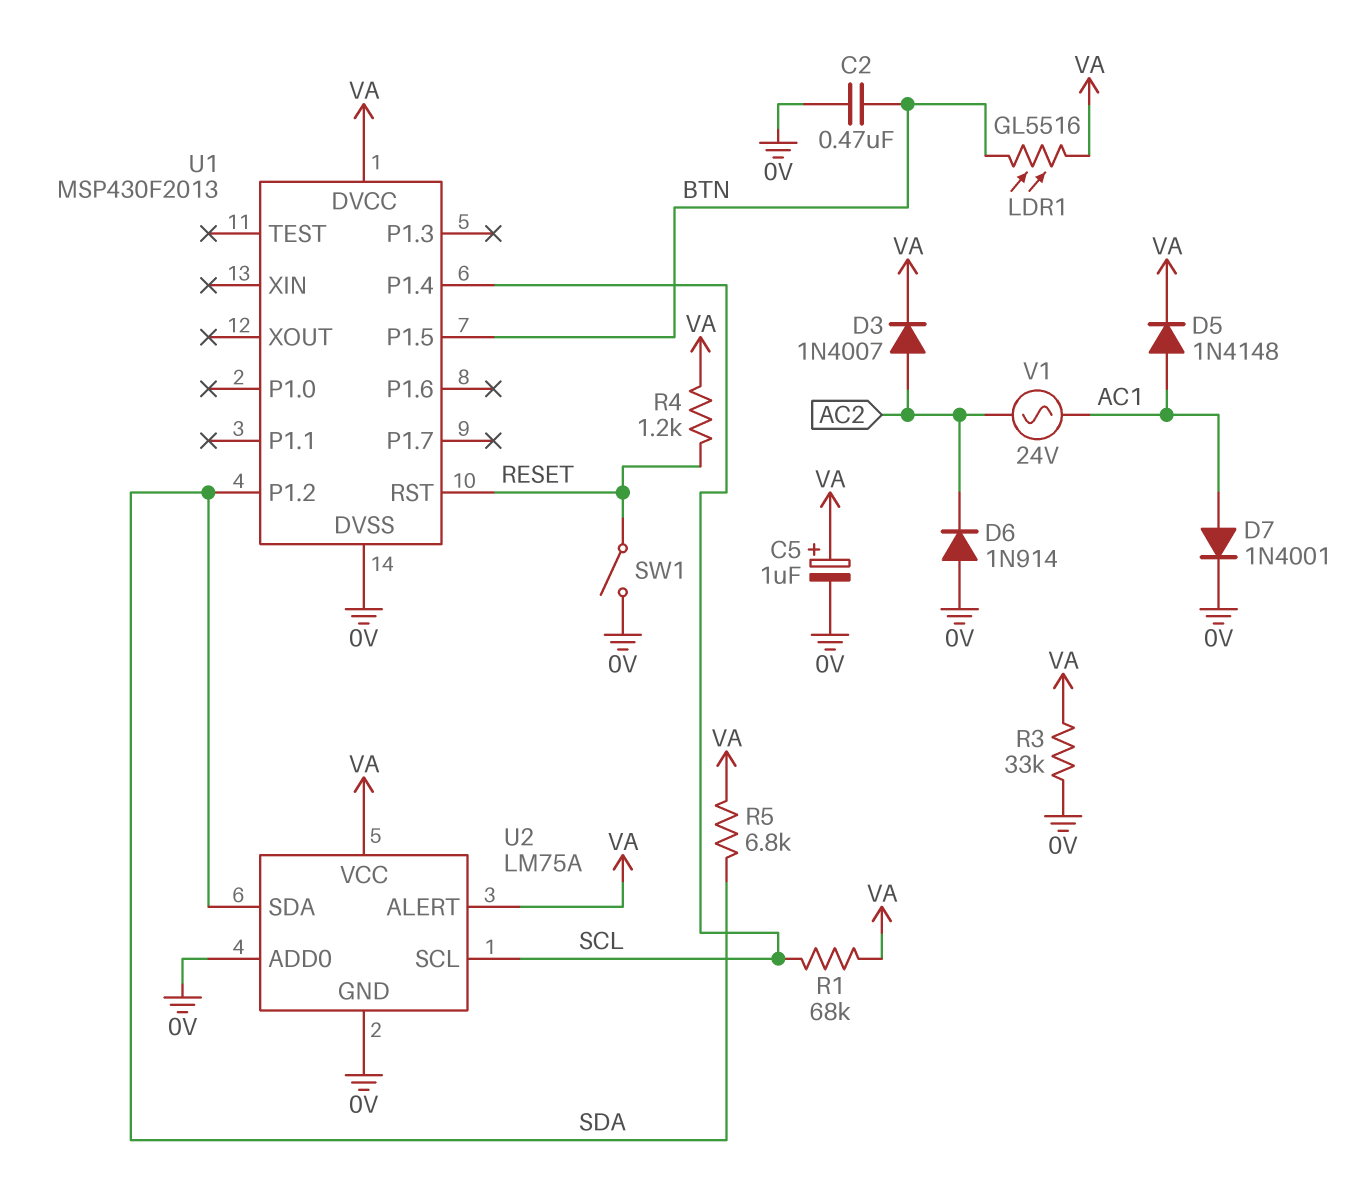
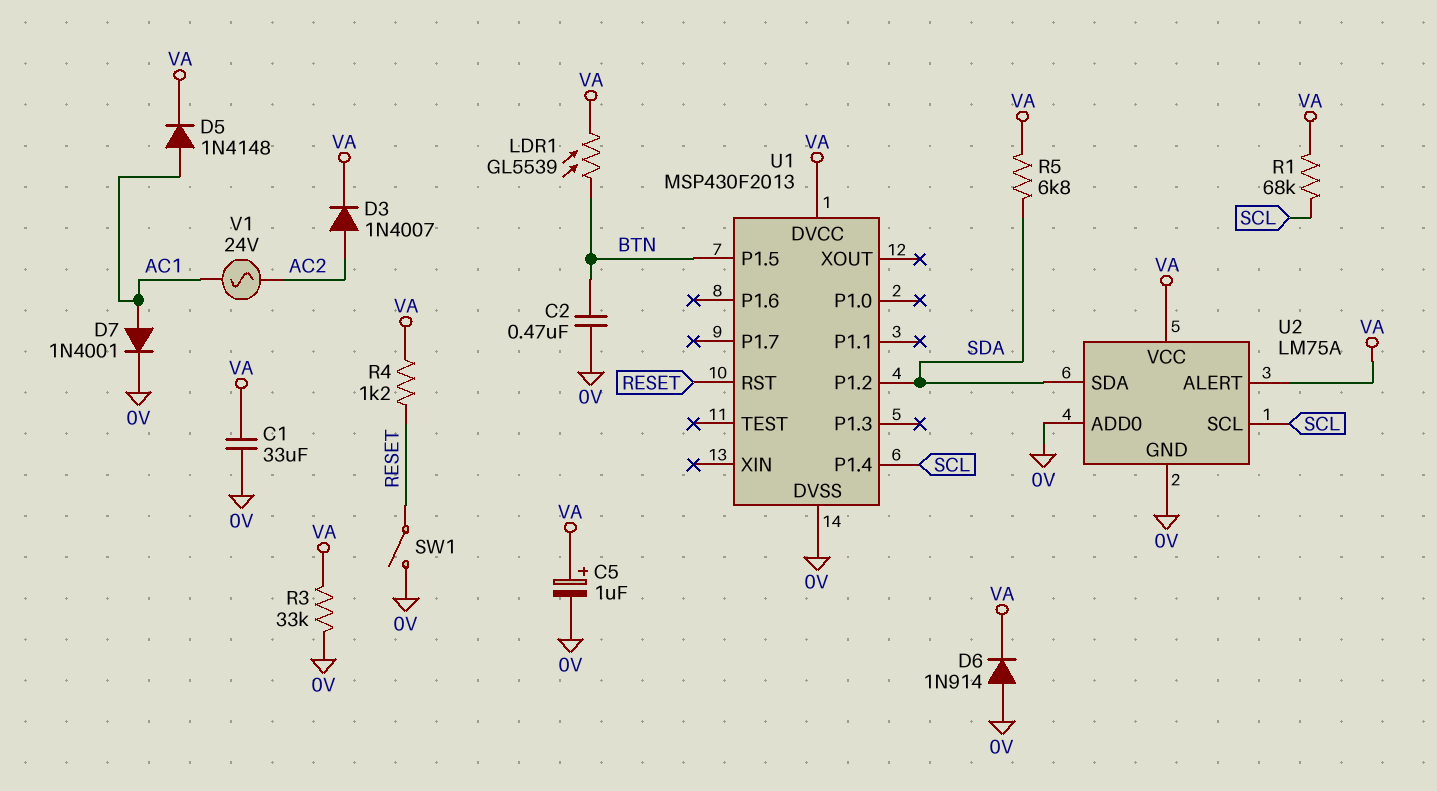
C1: none -> 33uF (0V, VA)
D6: diode 1N914 (A 0V, K AC2) -> diode 1N914 (A 0V, K VA)
LDR1: GL5516 (BTN, VA) -> GL5539 (BTN, VA)

